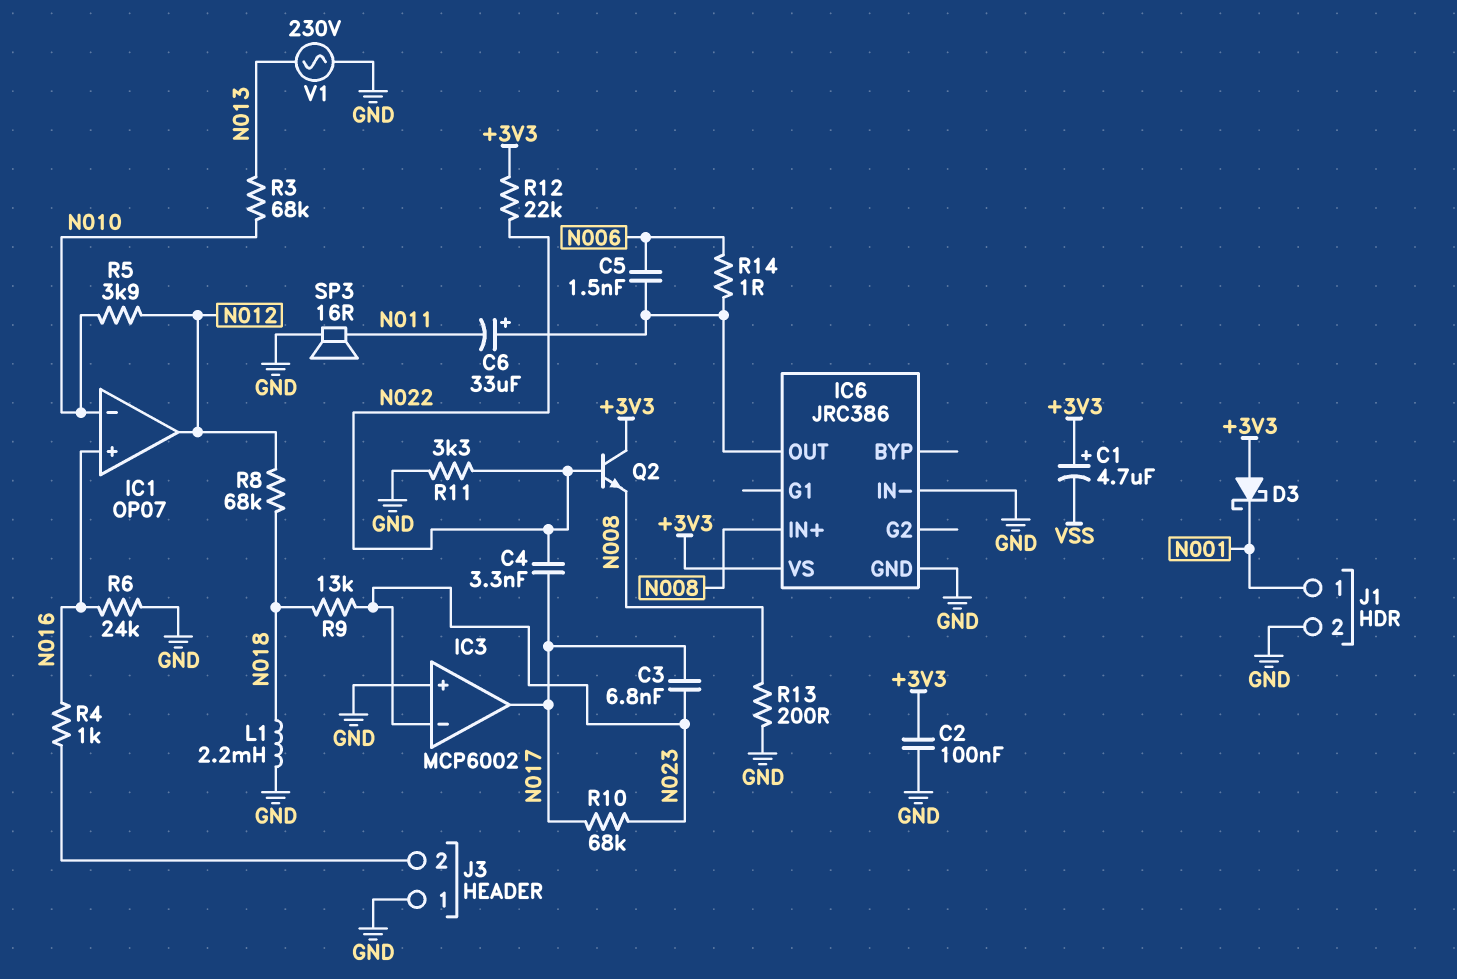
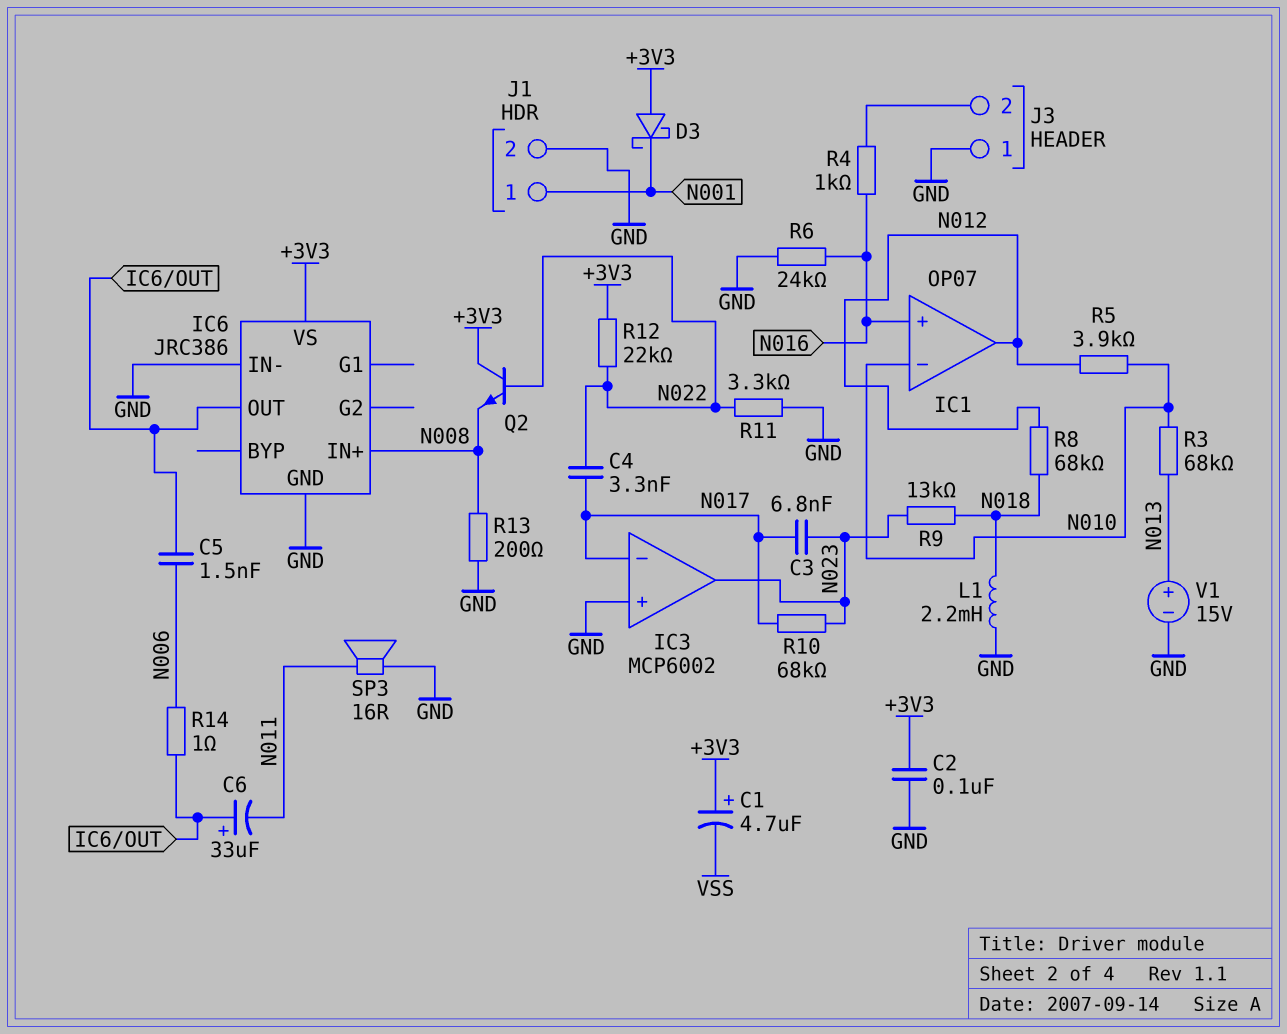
IC3 pin in-: N023 -> N017
IC3 pin out: N017 -> N023
V1: AC 230V (GND, N013) -> 15V (plus N013, minus GND)

